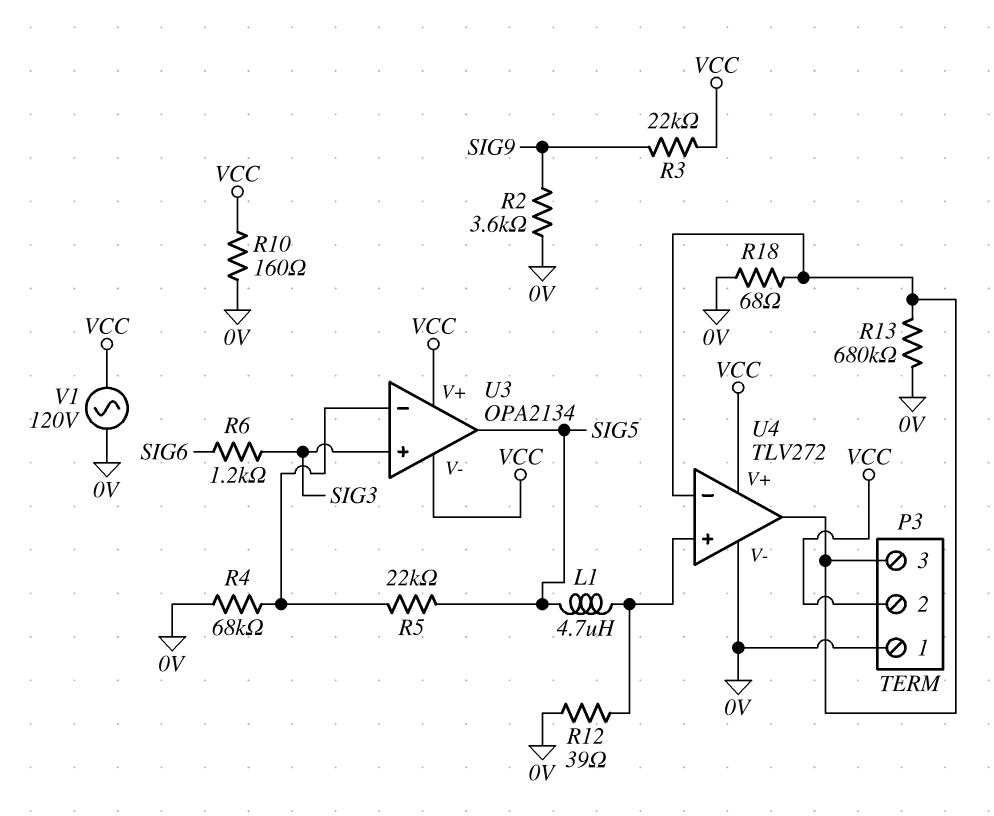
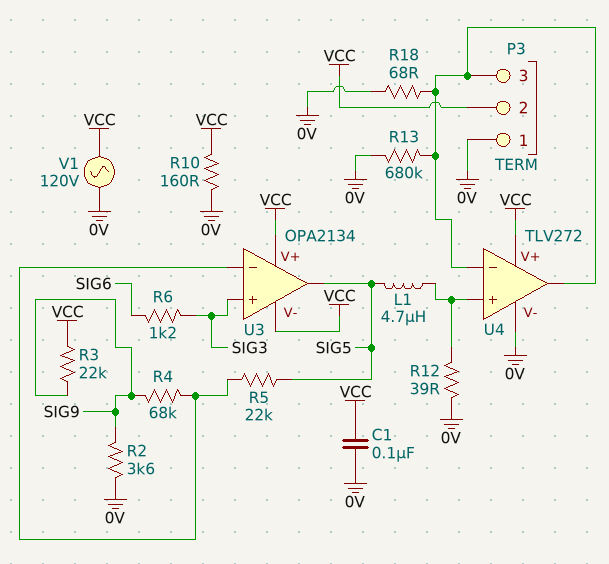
C1: none -> 100nF (0V, VCC)
R4: 68k (0V, U3/in-) -> 68k (SIG9, U3/in-)

